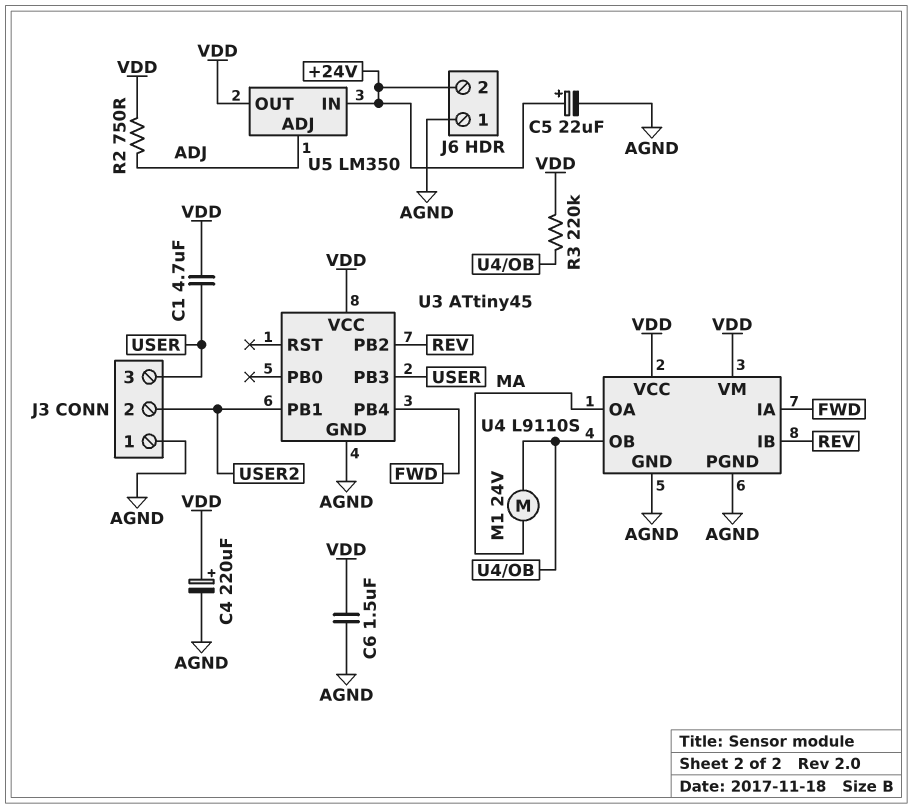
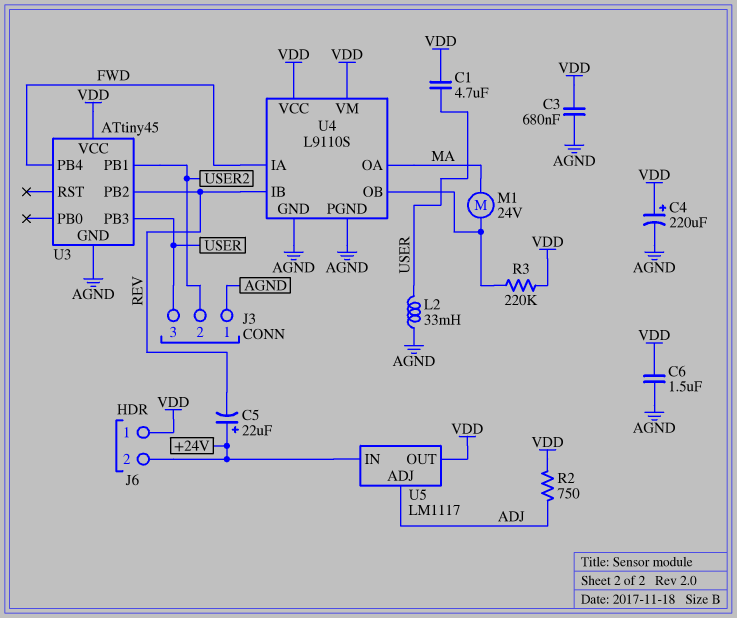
C3: none -> 680nF (AGND, VDD)
C5: 22uF (plus +24V, minus AGND) -> 22uF (plus +24V, minus REV)
J6 pin 1: AGND -> VDD
L2: none -> 33mH (AGND, USER)
U5: LM350 -> LM1117

